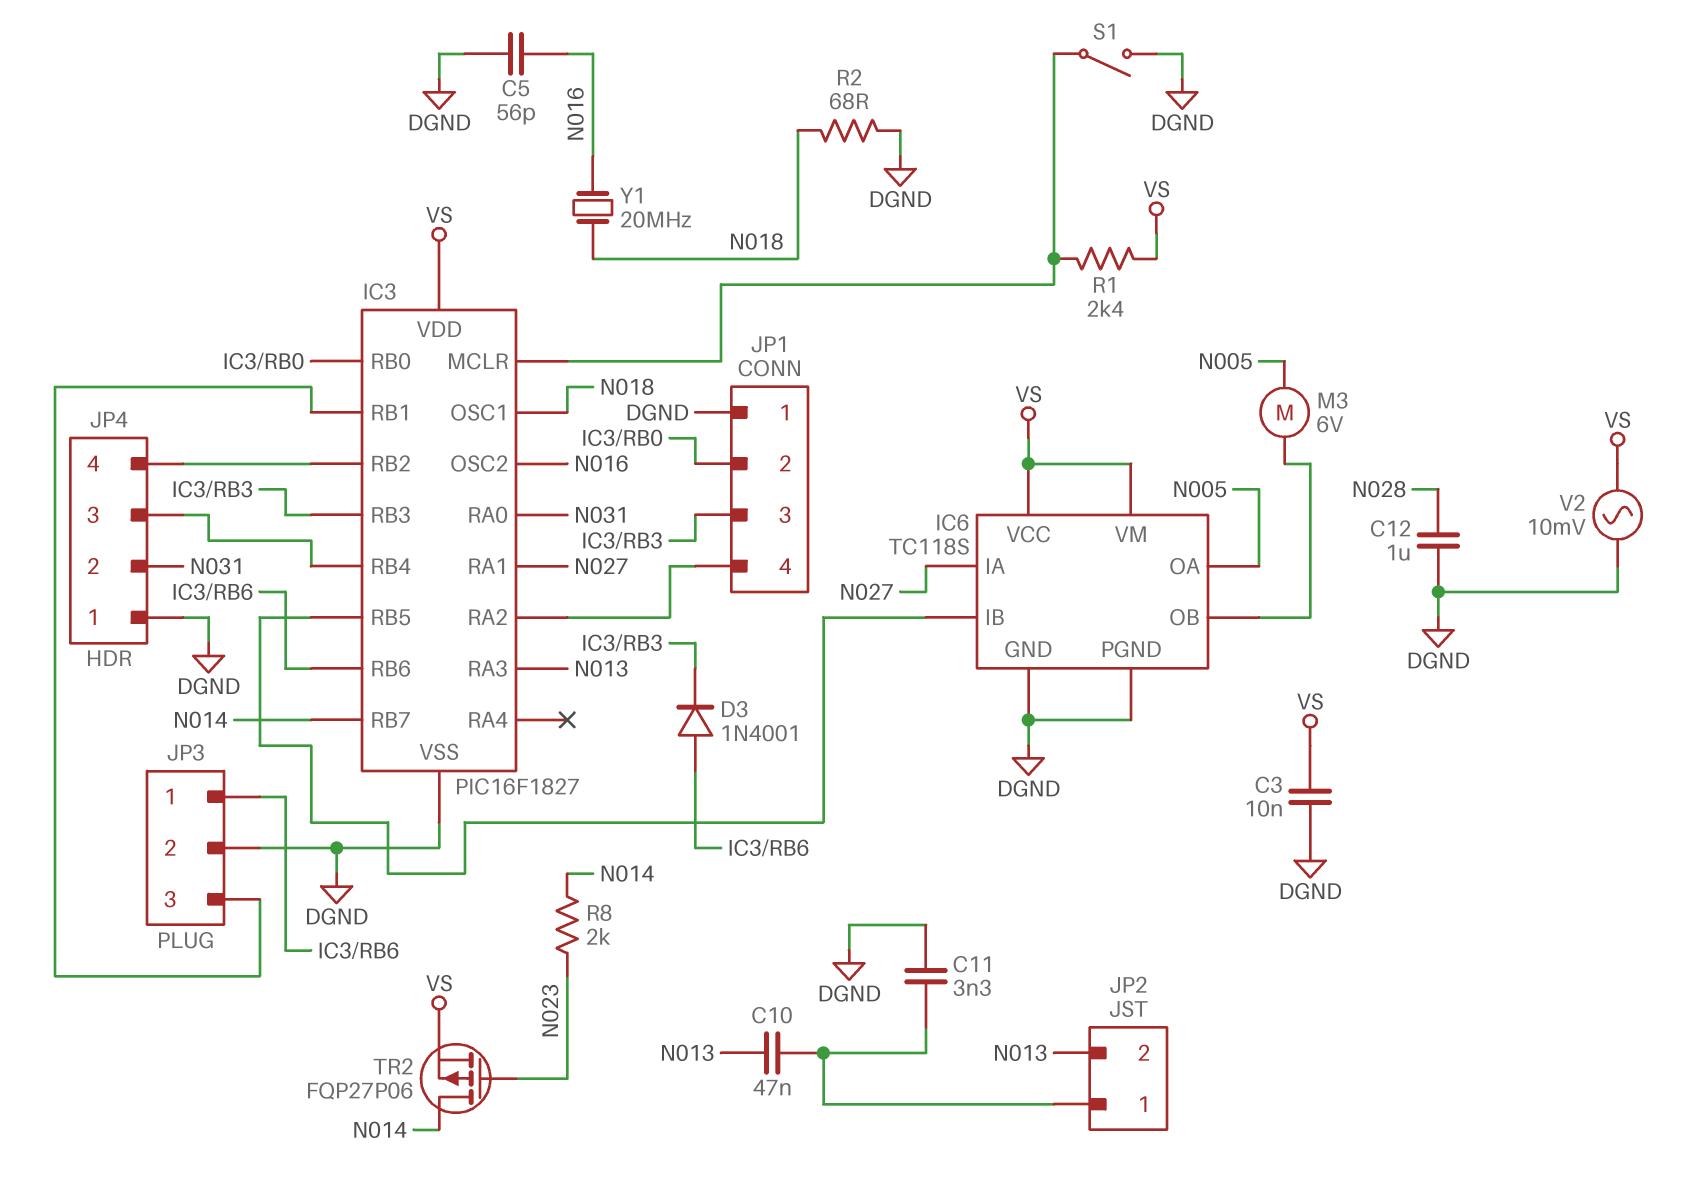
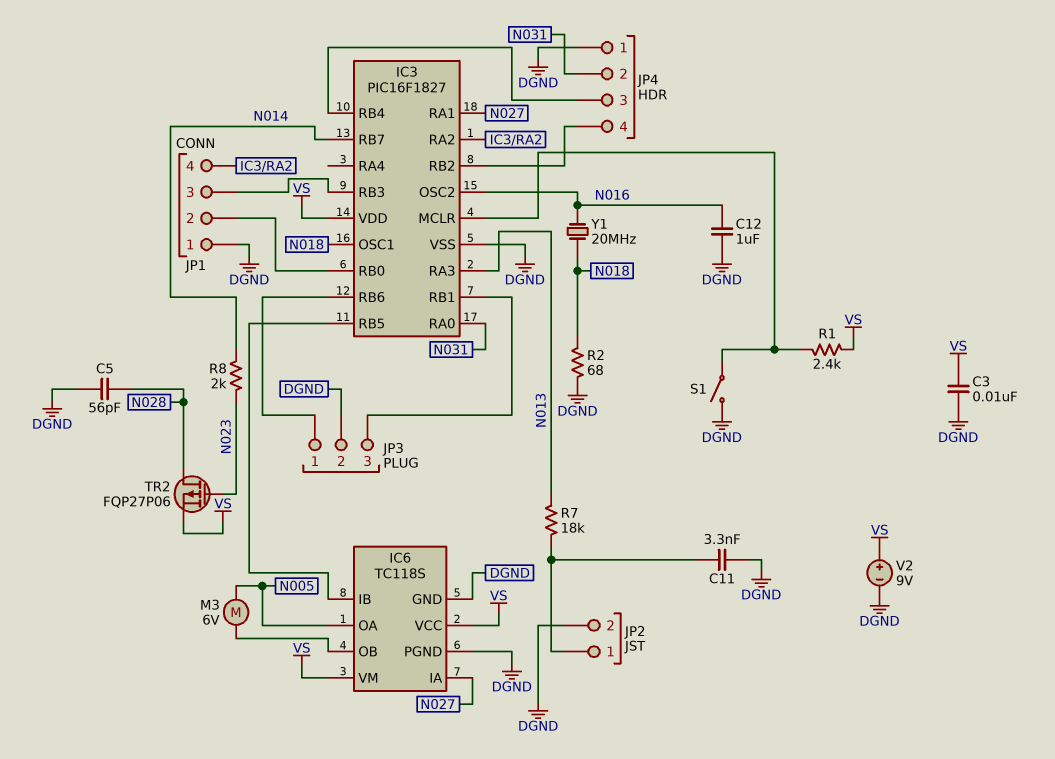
C5: 56pF (DGND, N016) -> 56pF (DGND, N028)
C10: 47nF (JP2/1, N013) -> none
C12: 1uF (DGND, N028) -> 1uF (DGND, N016)
D3: diode 1N4001 (A IC3/RB6, K IC3/RB3) -> none
JP2 pin 2: N013 -> DGND
R7: none -> 18k (JP2/1, N013)
TR2: PMOS FQP27P06 (G N023, D N014, S VS) -> PMOS FQP27P06 (G N023, D N028, S VS)
V2: AC 10mV (DGND, VS) -> 9V (plus VS, minus DGND)

